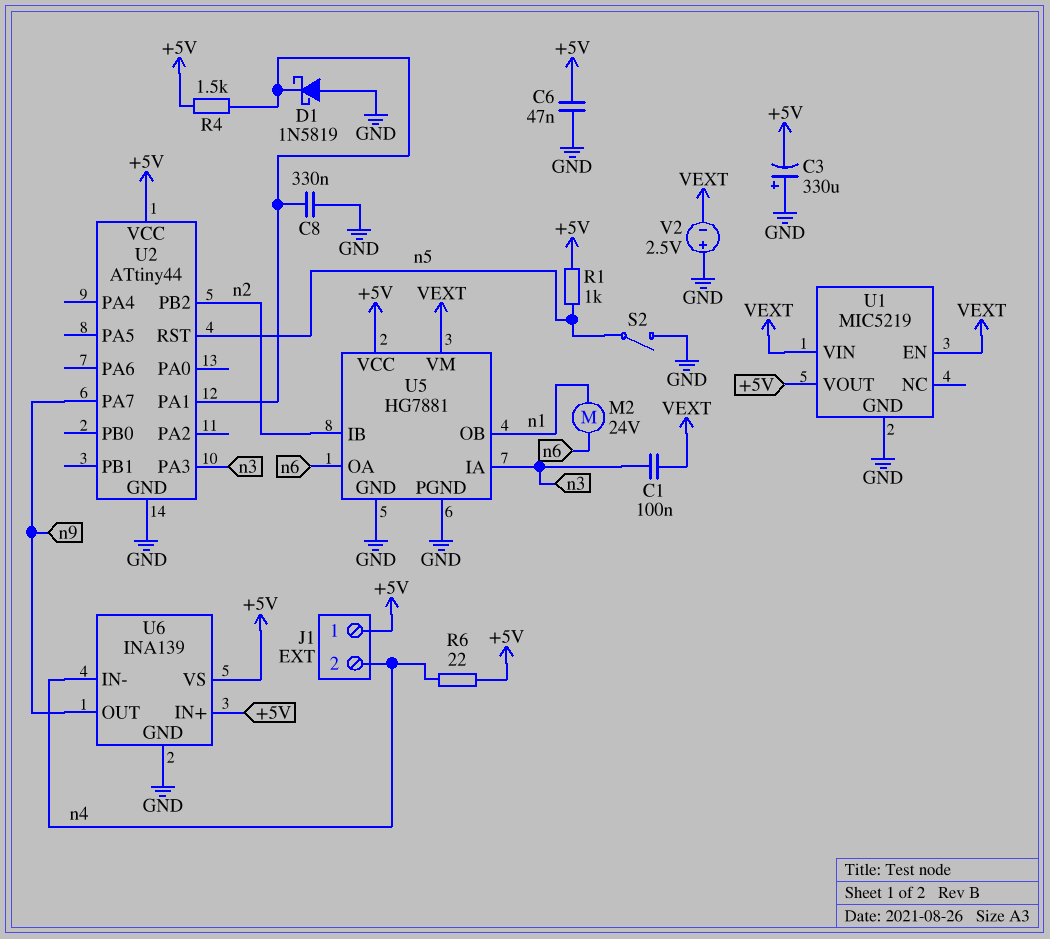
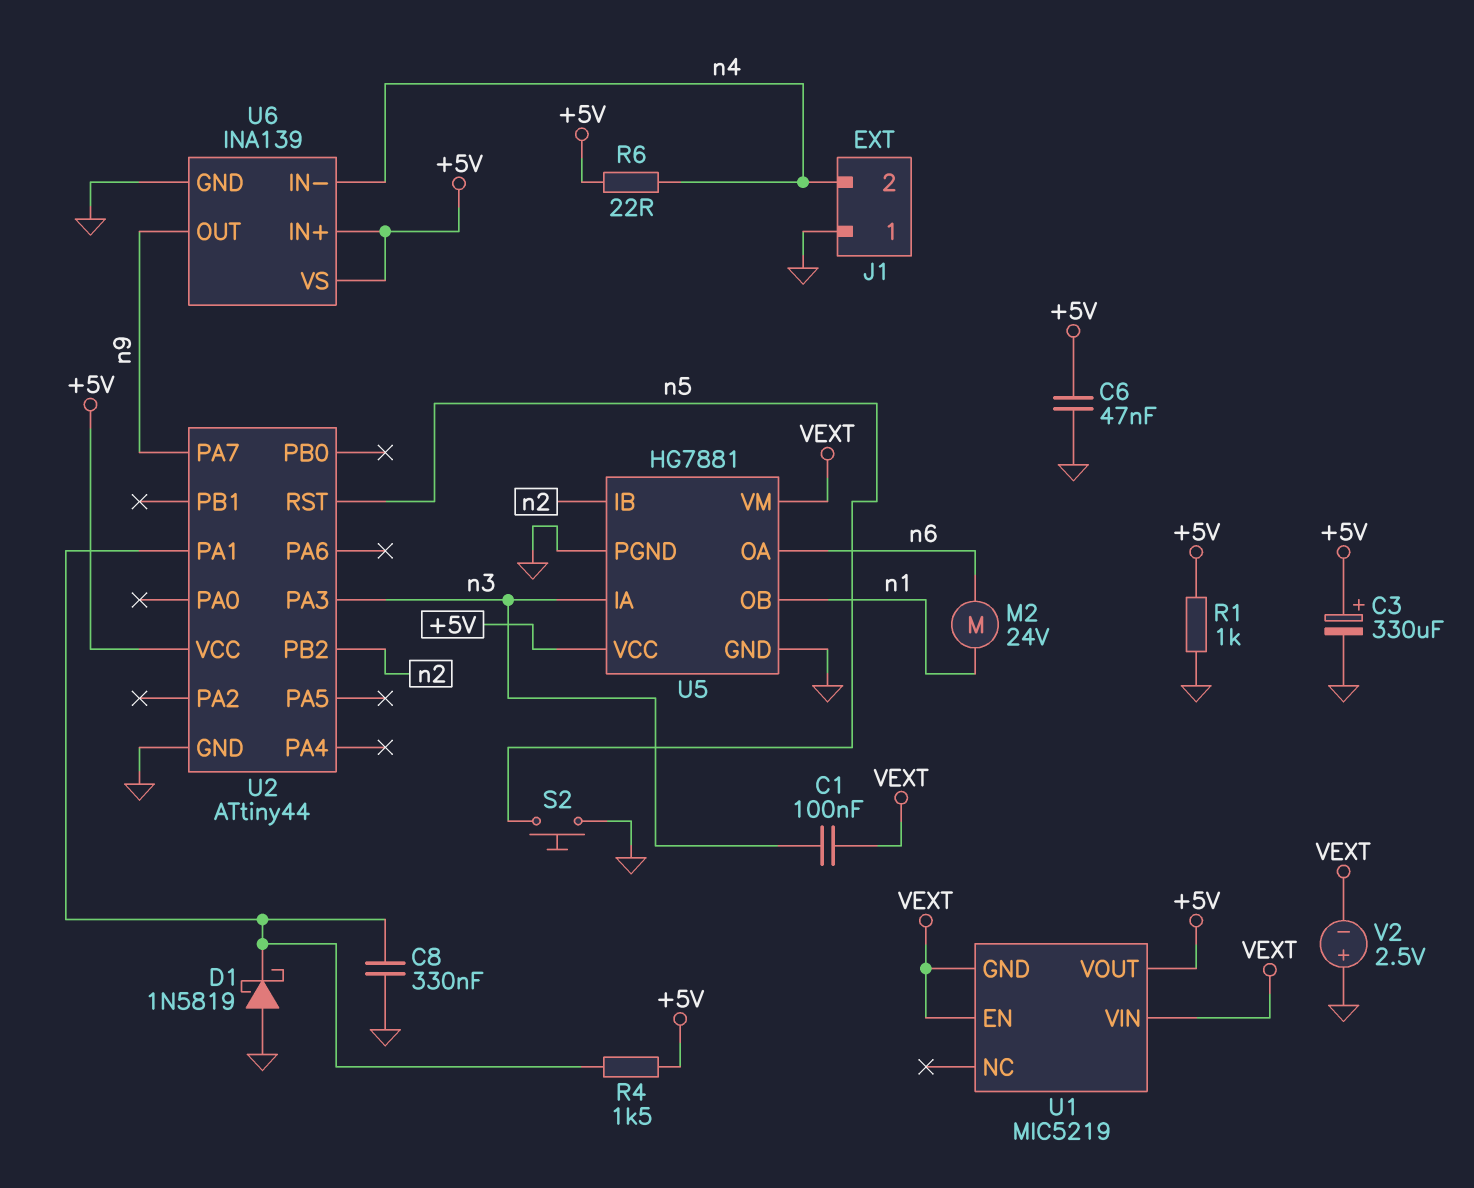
C3: 330uF (plus GND, minus +5V) -> 330uF (plus +5V, minus GND)
J1 pin 1: +5V -> GND
R1: 1k (+5V, n5) -> 1k (+5V, GND)
S2: switch (GND, n5) -> button (GND, n5)
U1 pin GND: GND -> VEXT

